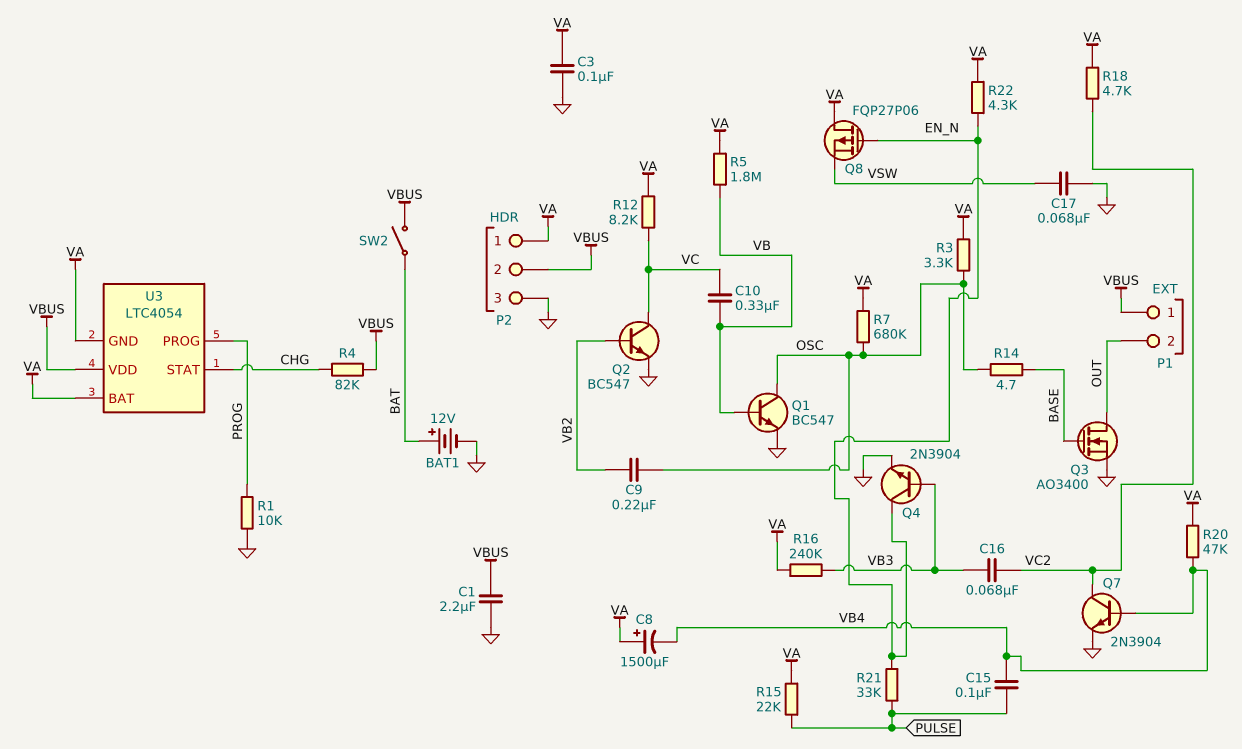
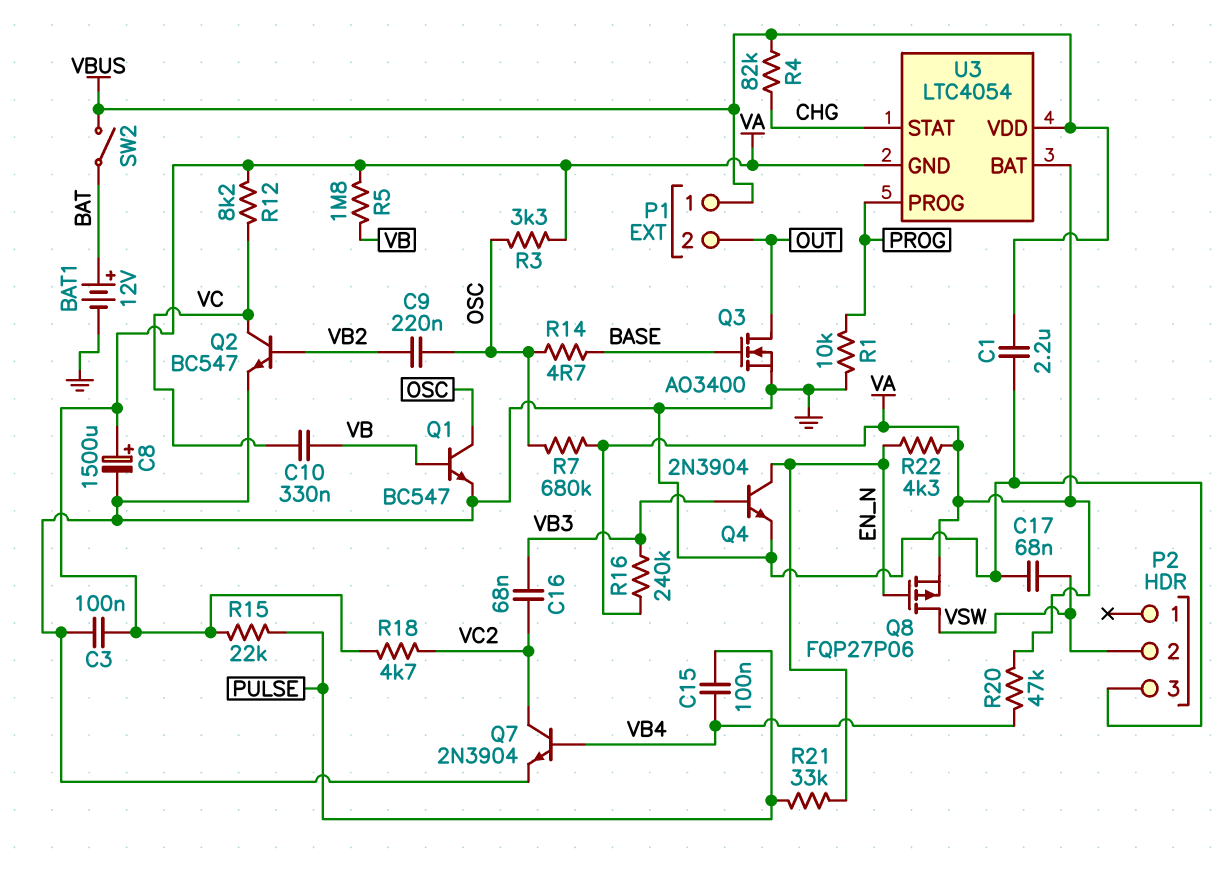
C8: 1500uF (plus VA, minus VB4) -> 1500uF (plus VA, minus GND)
P2 pin 1: VA -> none
P2 pin 2: VBUS -> VSW
Q8: PMOS FQP27P06 (G EN_N, D VA, S VSW) -> PMOS FQP27P06 (G EN_N, D VSW, S VA)

